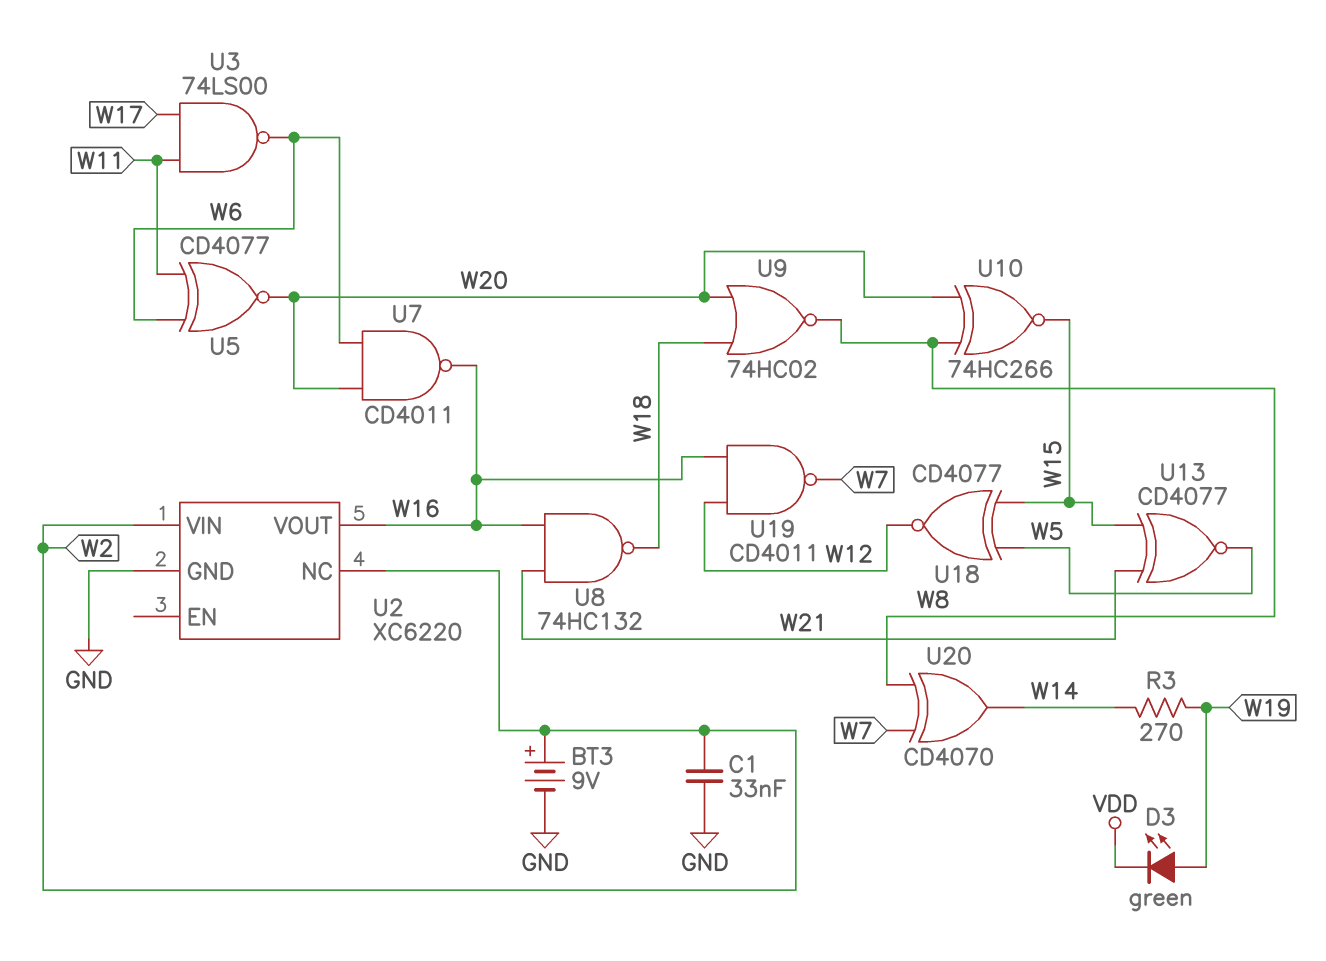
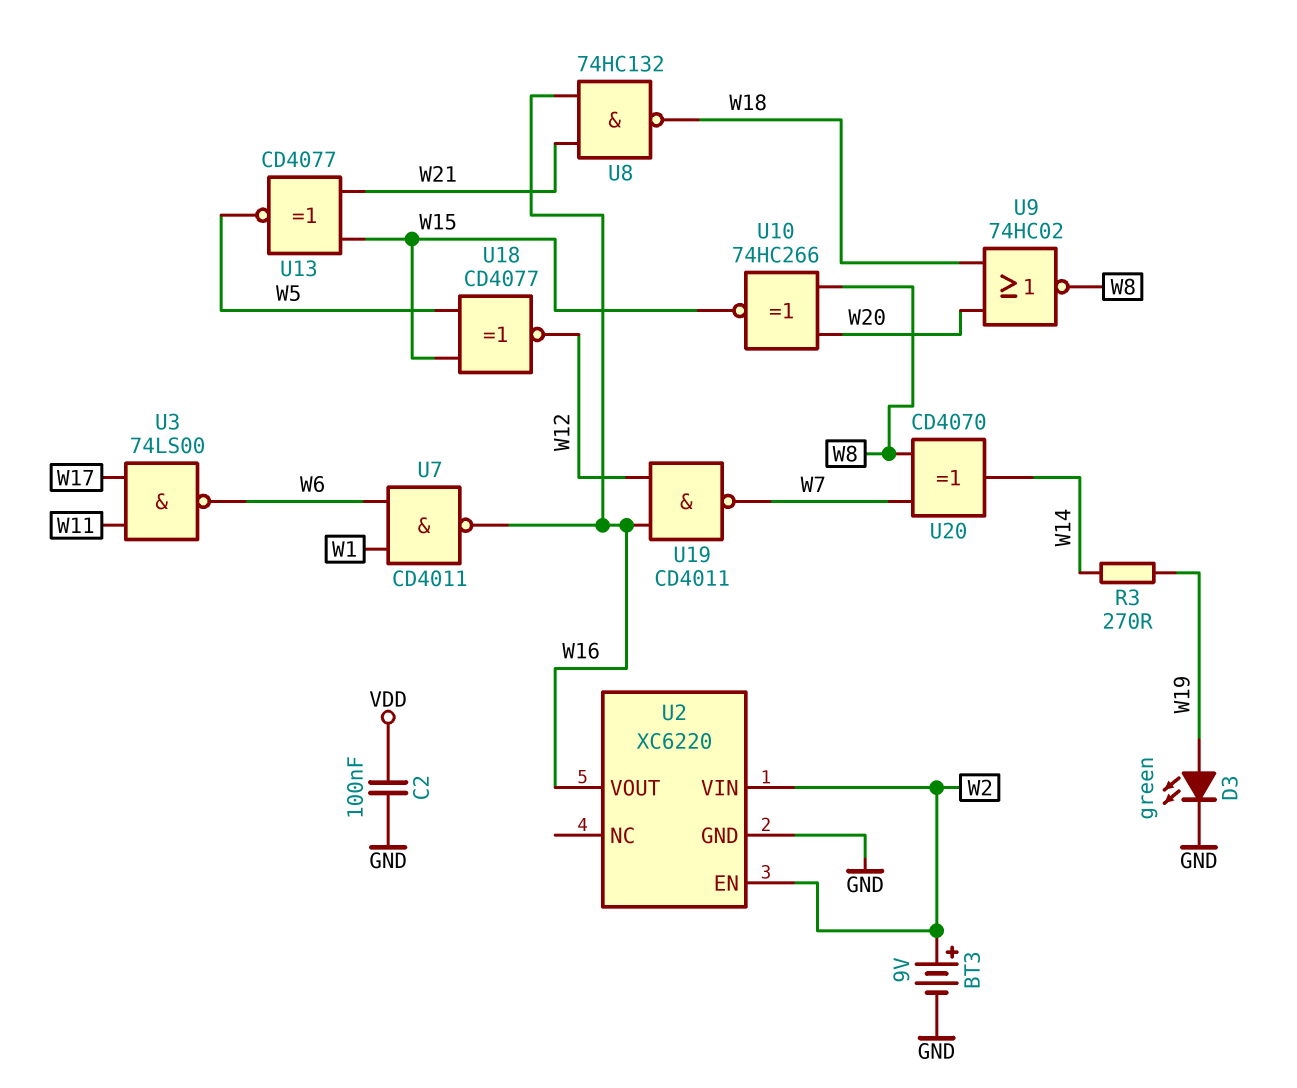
C1: 33nF (GND, W2) -> none
C2: none -> 100nF (GND, VDD)
D3: LED green (A W19, K VDD) -> LED green (A W19, K GND)
U2 pin EN: none -> W2
U2 pin NC: W2 -> none
U5: XNOR CD4077 (in W6, in W11, out W20) -> none
U7: NAND CD4011 (in W6, in W20, out W16) -> NAND CD4011 (in W1, in W6, out W16)

